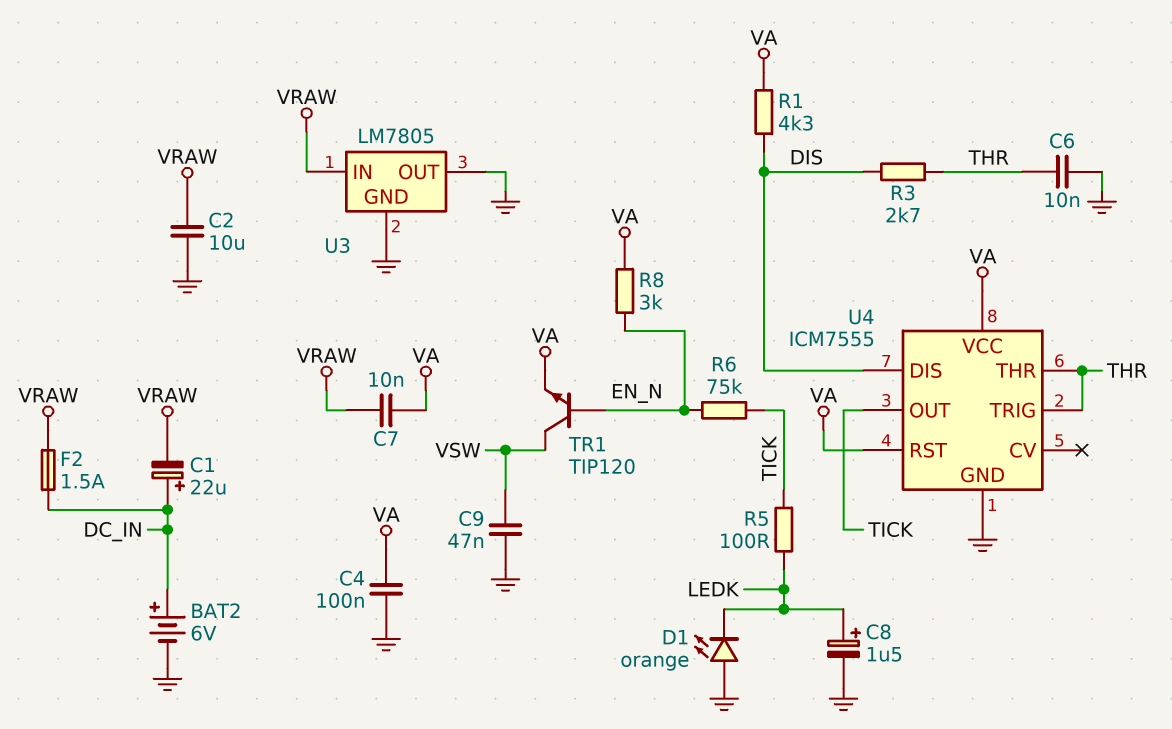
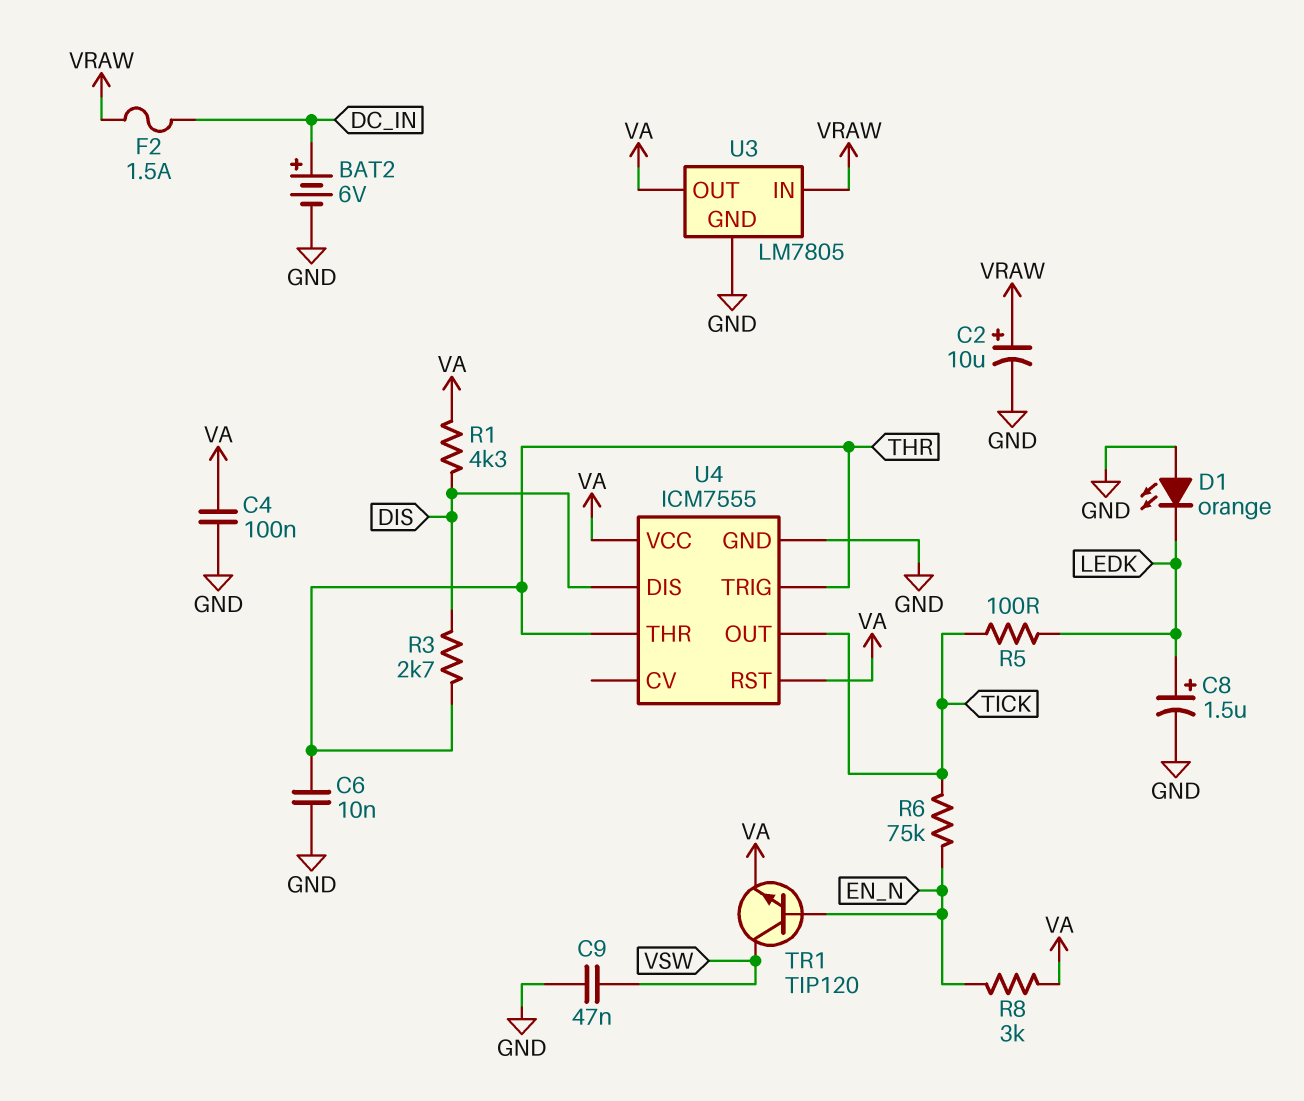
C1: 22uF (plus DC_IN, minus VRAW) -> none
C2: 10uF (GND, VRAW) -> 10uF (plus VRAW, minus GND)
C7: 10nF (VA, VRAW) -> none
U3 pin OUT: GND -> VA

